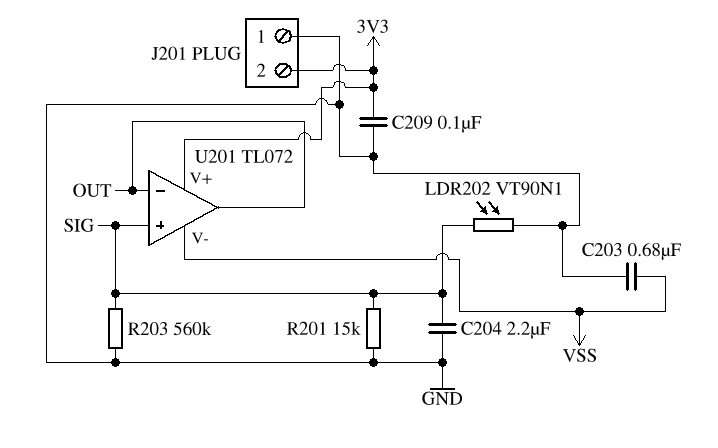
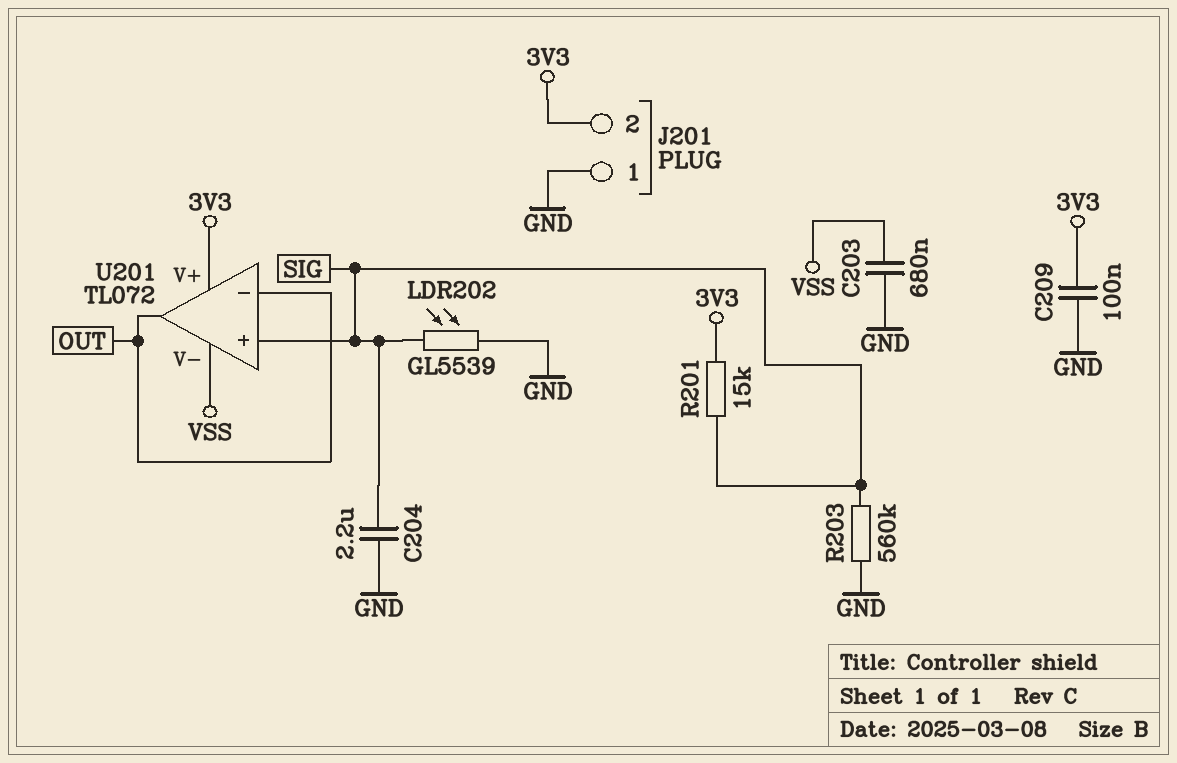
LDR202: VT90N1 (GND, SIG) -> GL5539 (GND, SIG)
R201: 15k (GND, SIG) -> 15k (3V3, SIG)

